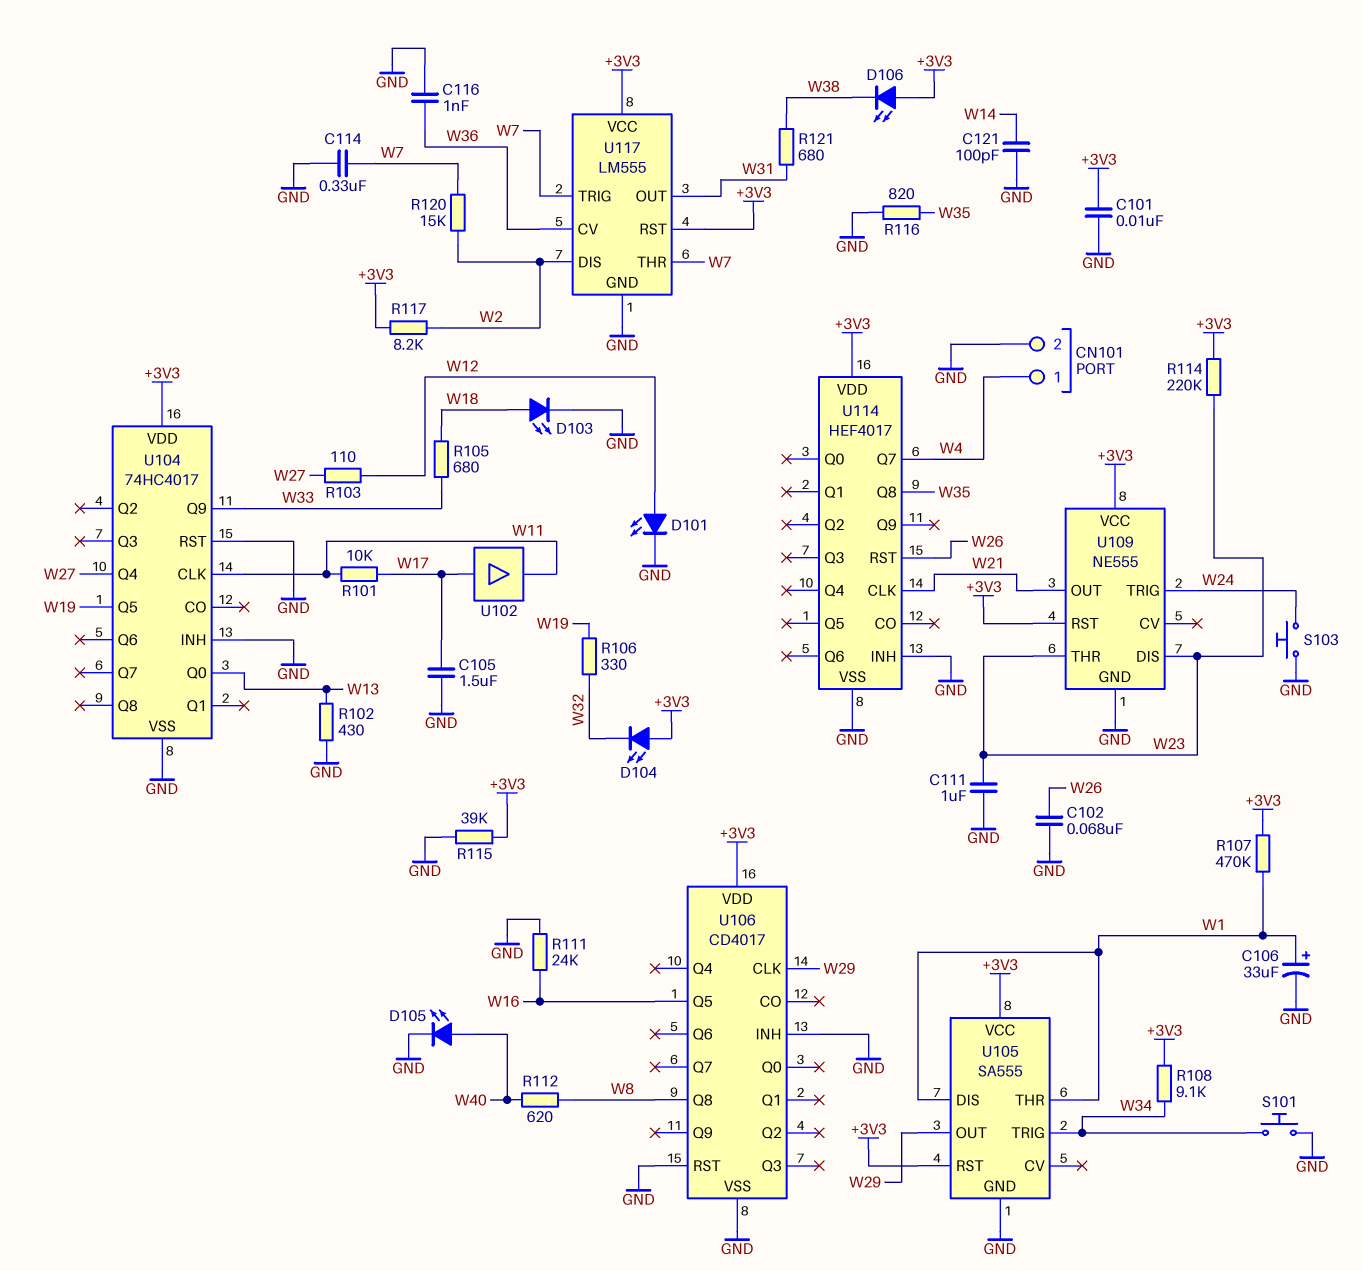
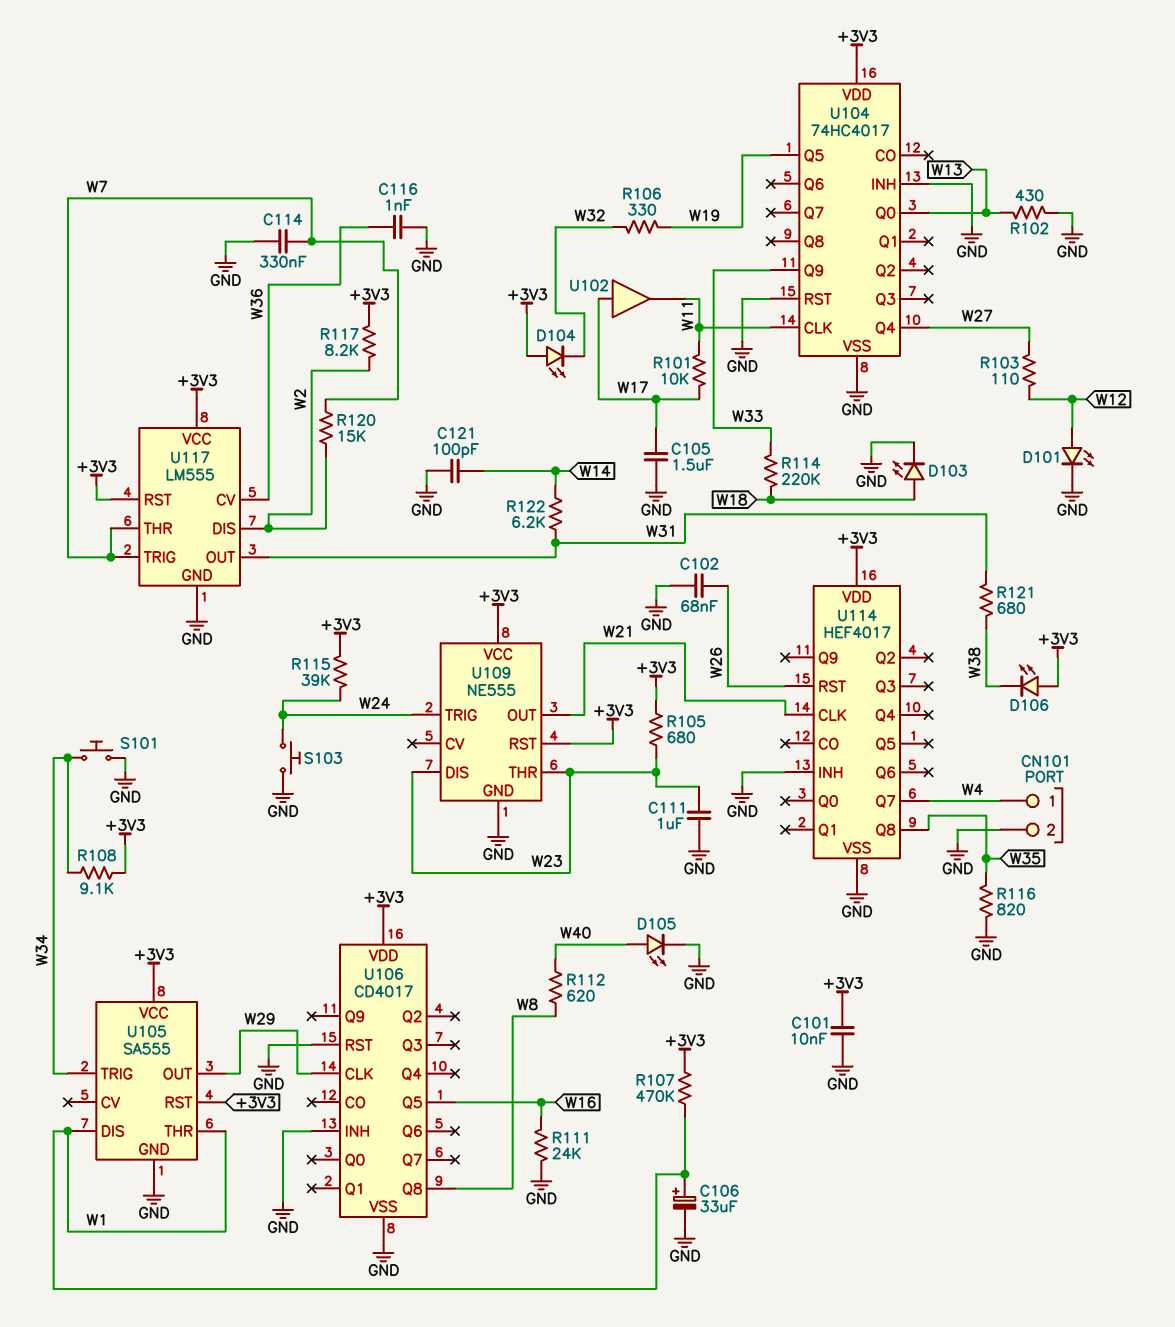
R105: 680 (W18, W33) -> 680 (+3V3, W23)
R114: 220k (+3V3, W23) -> 220k (W18, W33)
R115: 39k (+3V3, GND) -> 39k (+3V3, W24)
R122: none -> 6.2k (W14, W31)

